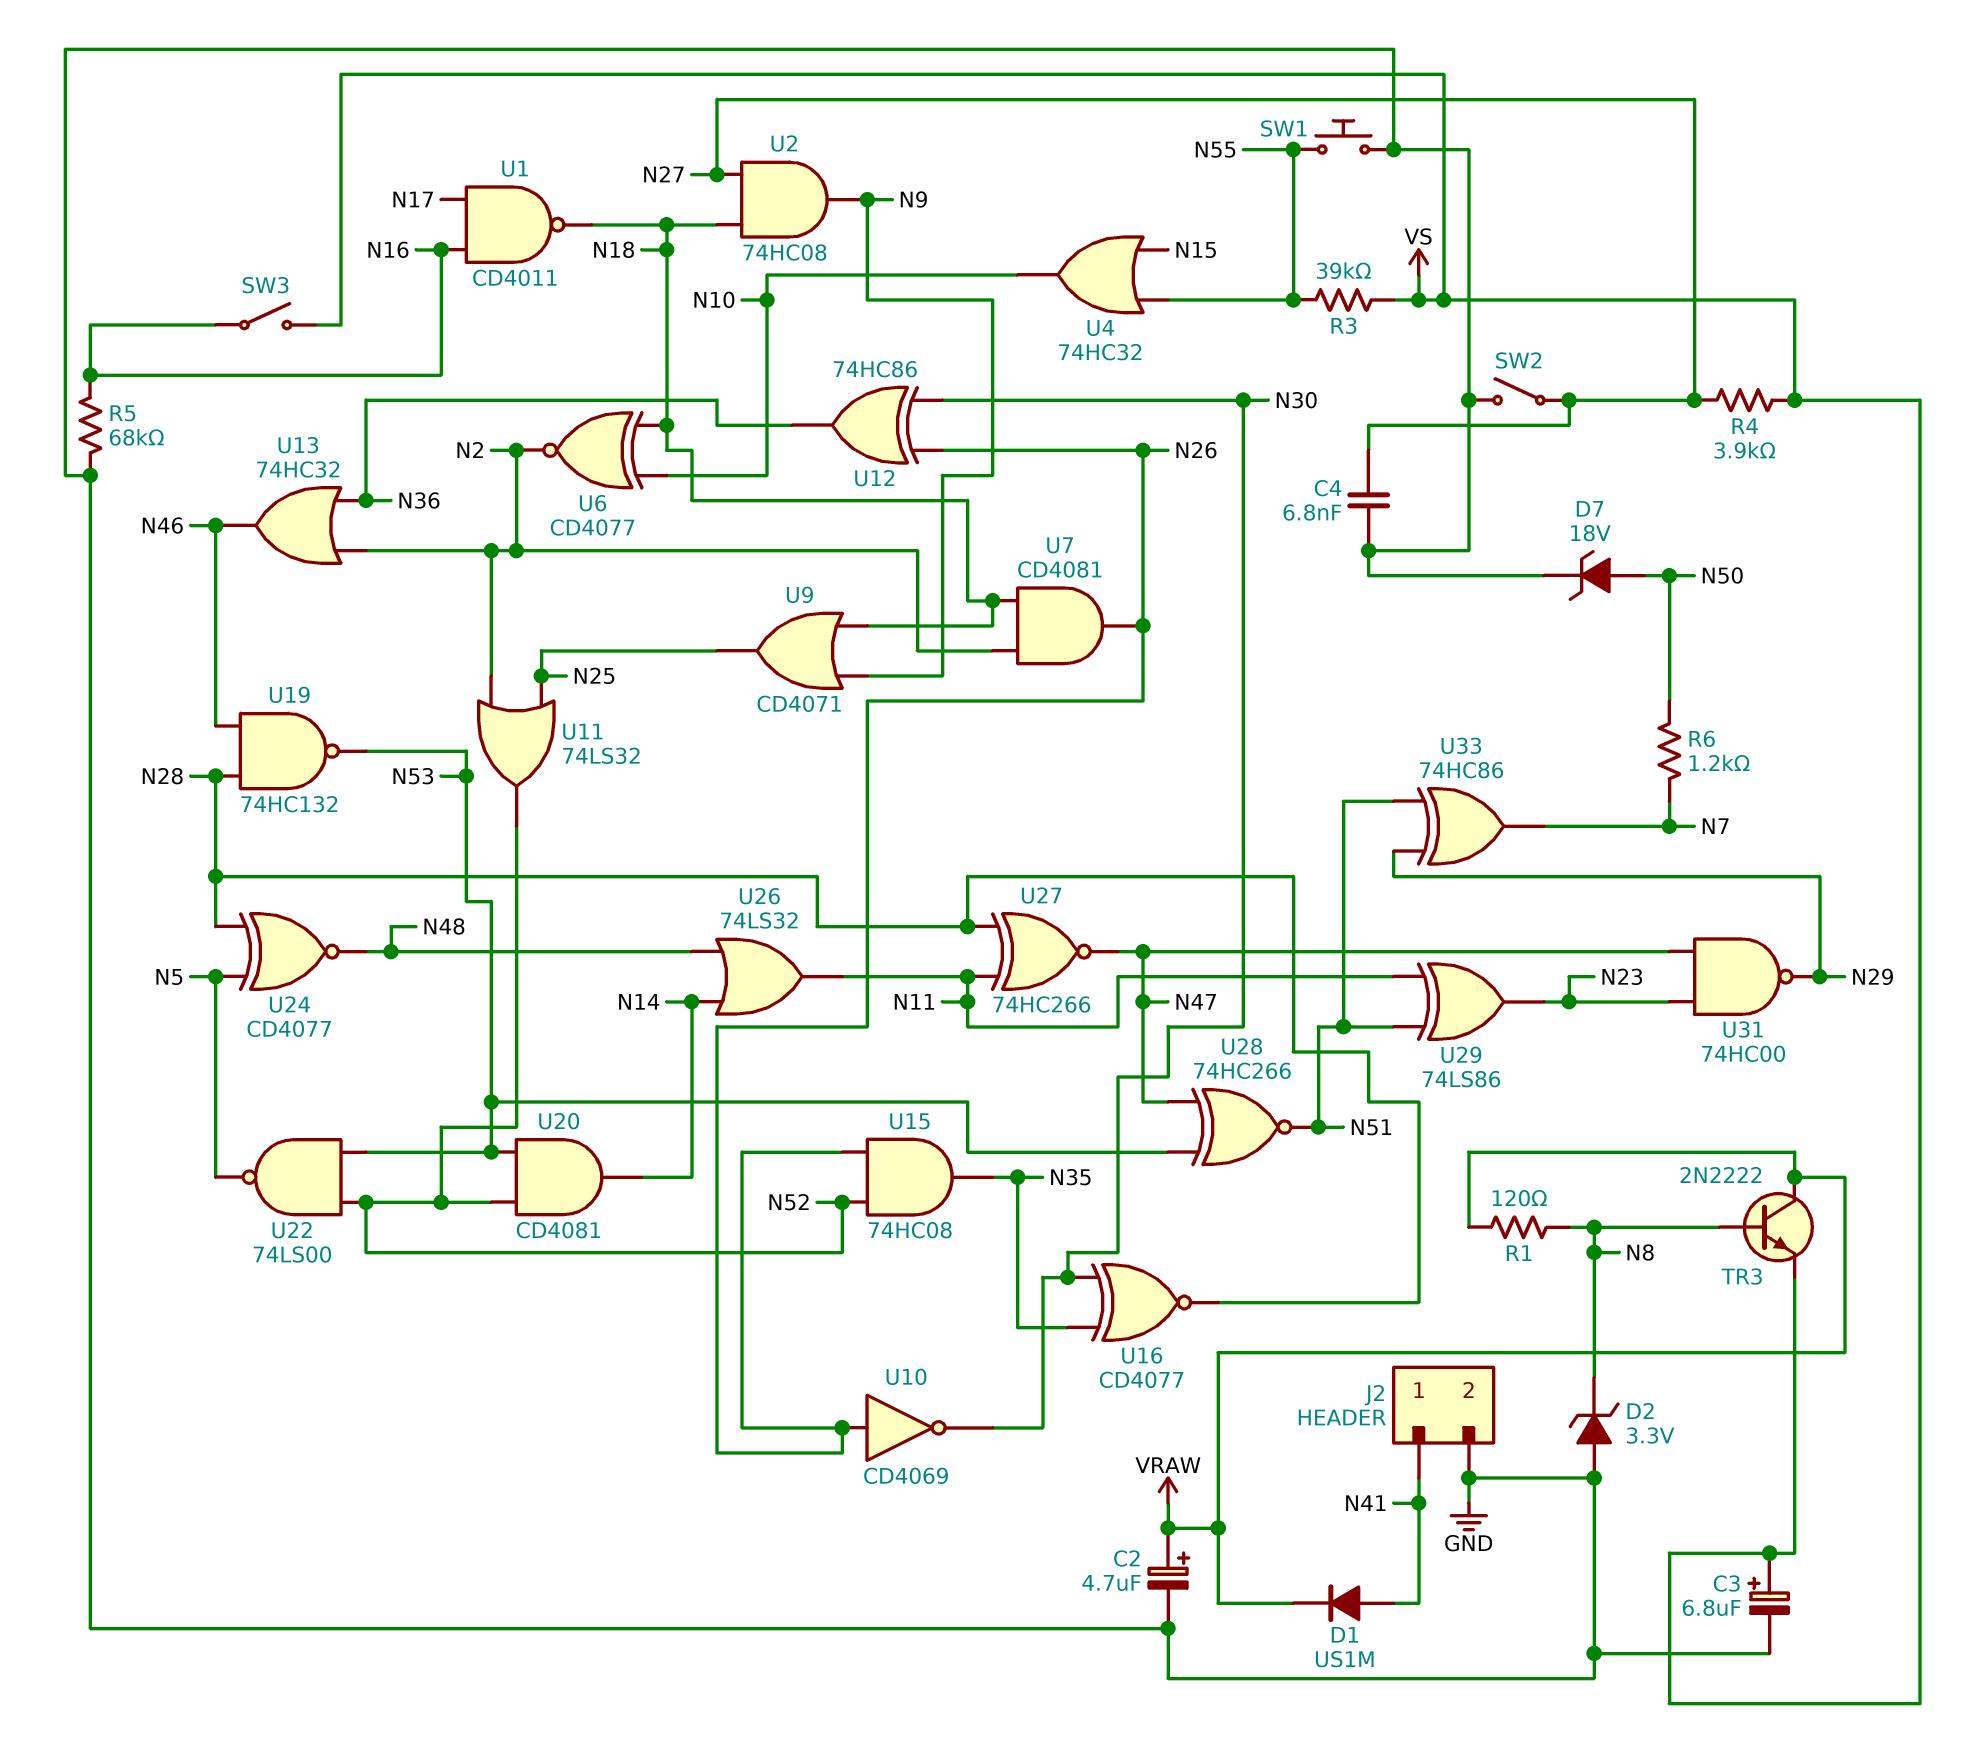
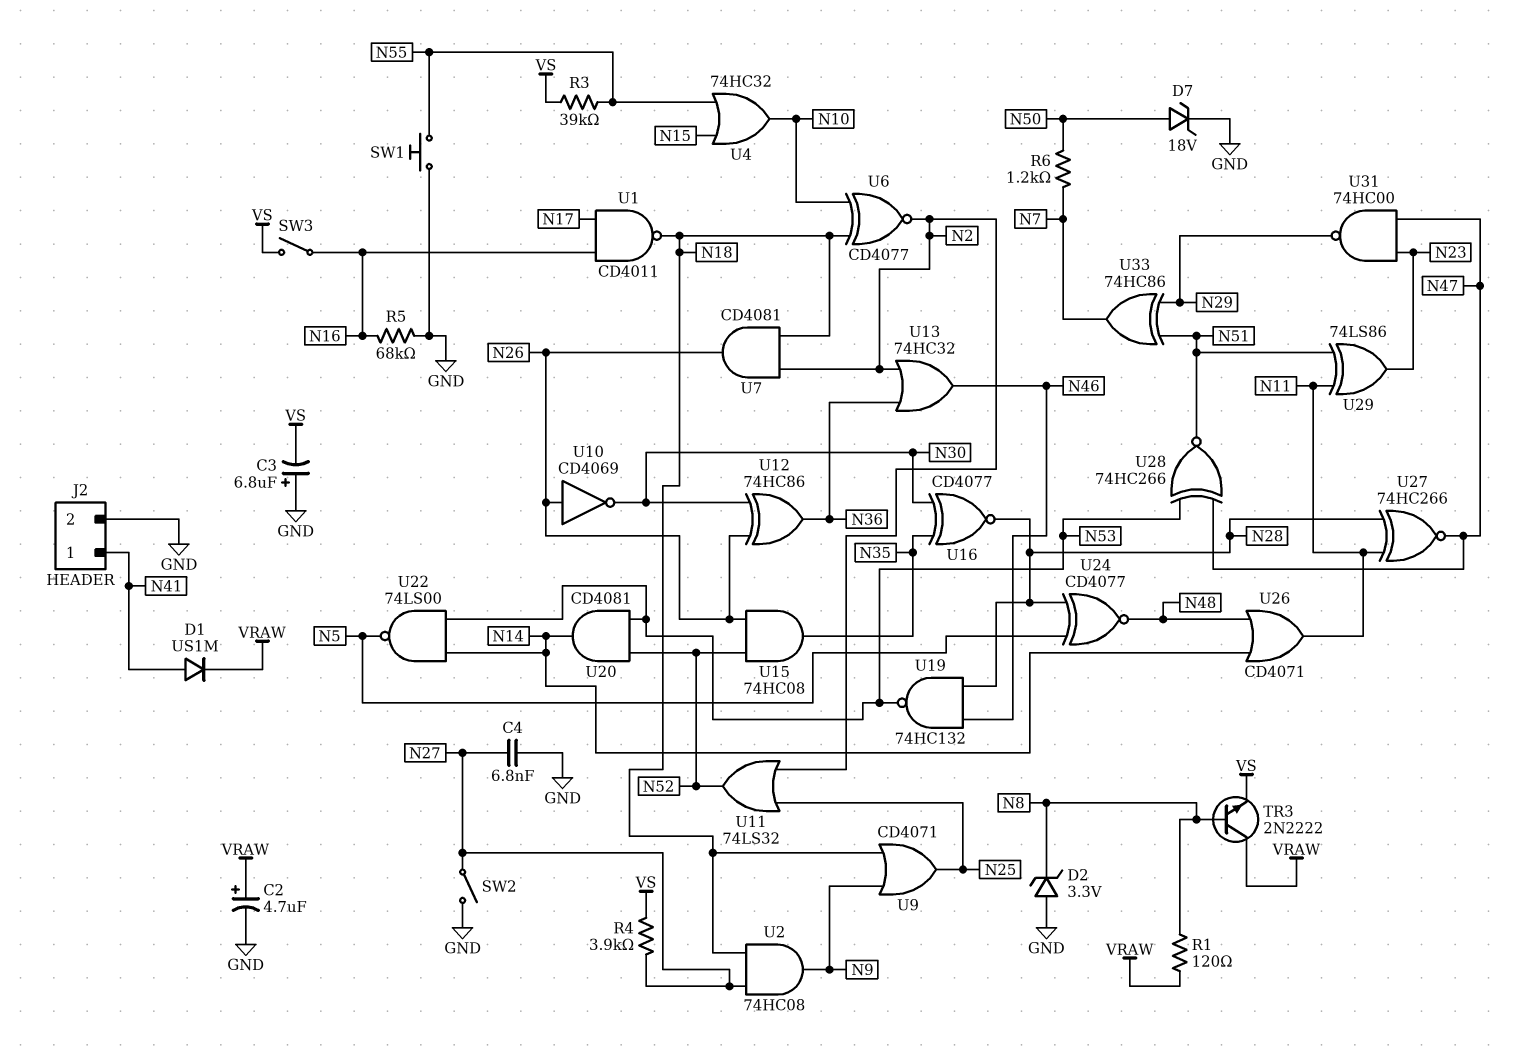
C3: 6.8uF (plus VS, minus GND) -> 6.8uF (plus GND, minus VS)
U22: NAND 74LS00 (in N52, in N53, out N5) -> NAND 74LS00 (in N14, in N53, out N5)
U26: OR 74LS32 (in N14, in N48, out N11) -> OR CD4071 (in N14, in N48, out N11)

